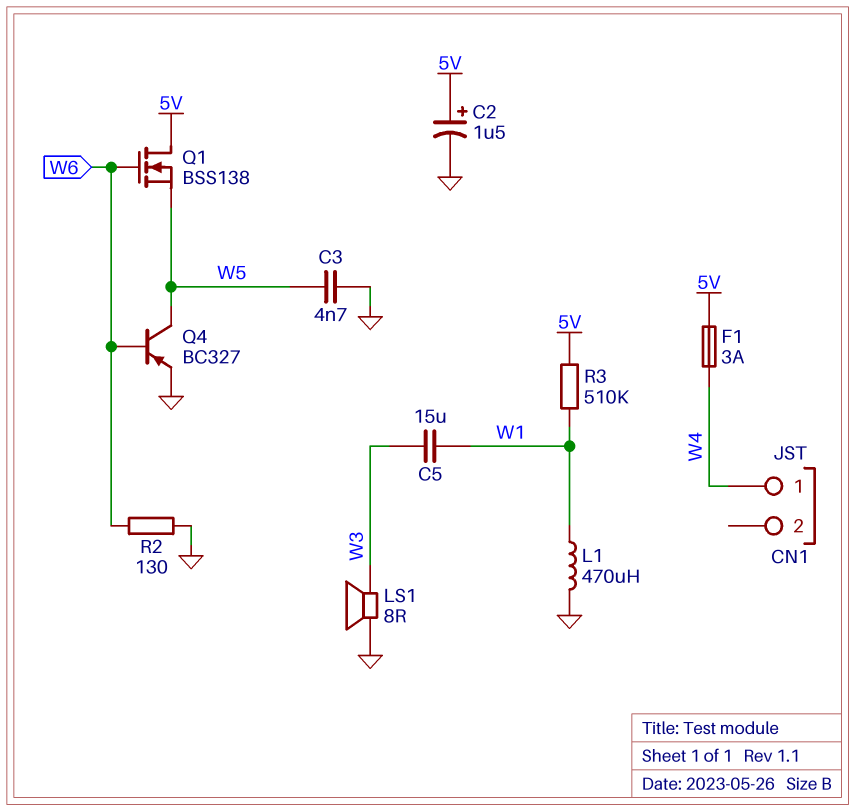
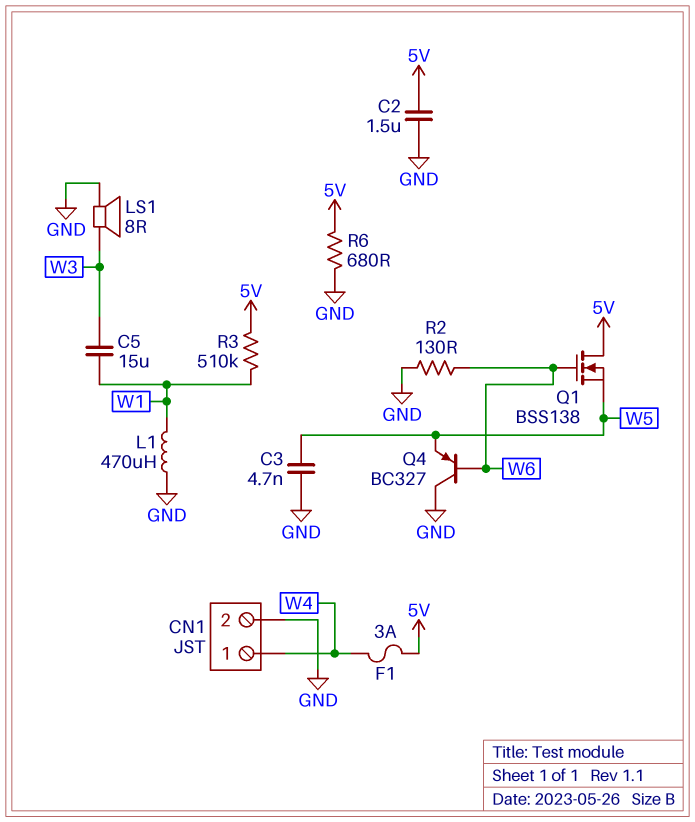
C2: 1.5uF (plus 5V, minus GND) -> 1.5uF (5V, GND)
CN1 pin 2: none -> GND
Q4: PNP BC327 (B W6, C W5, E GND) -> PNP BC327 (B W6, C GND, E W5)
R6: none -> 680 (5V, GND)

